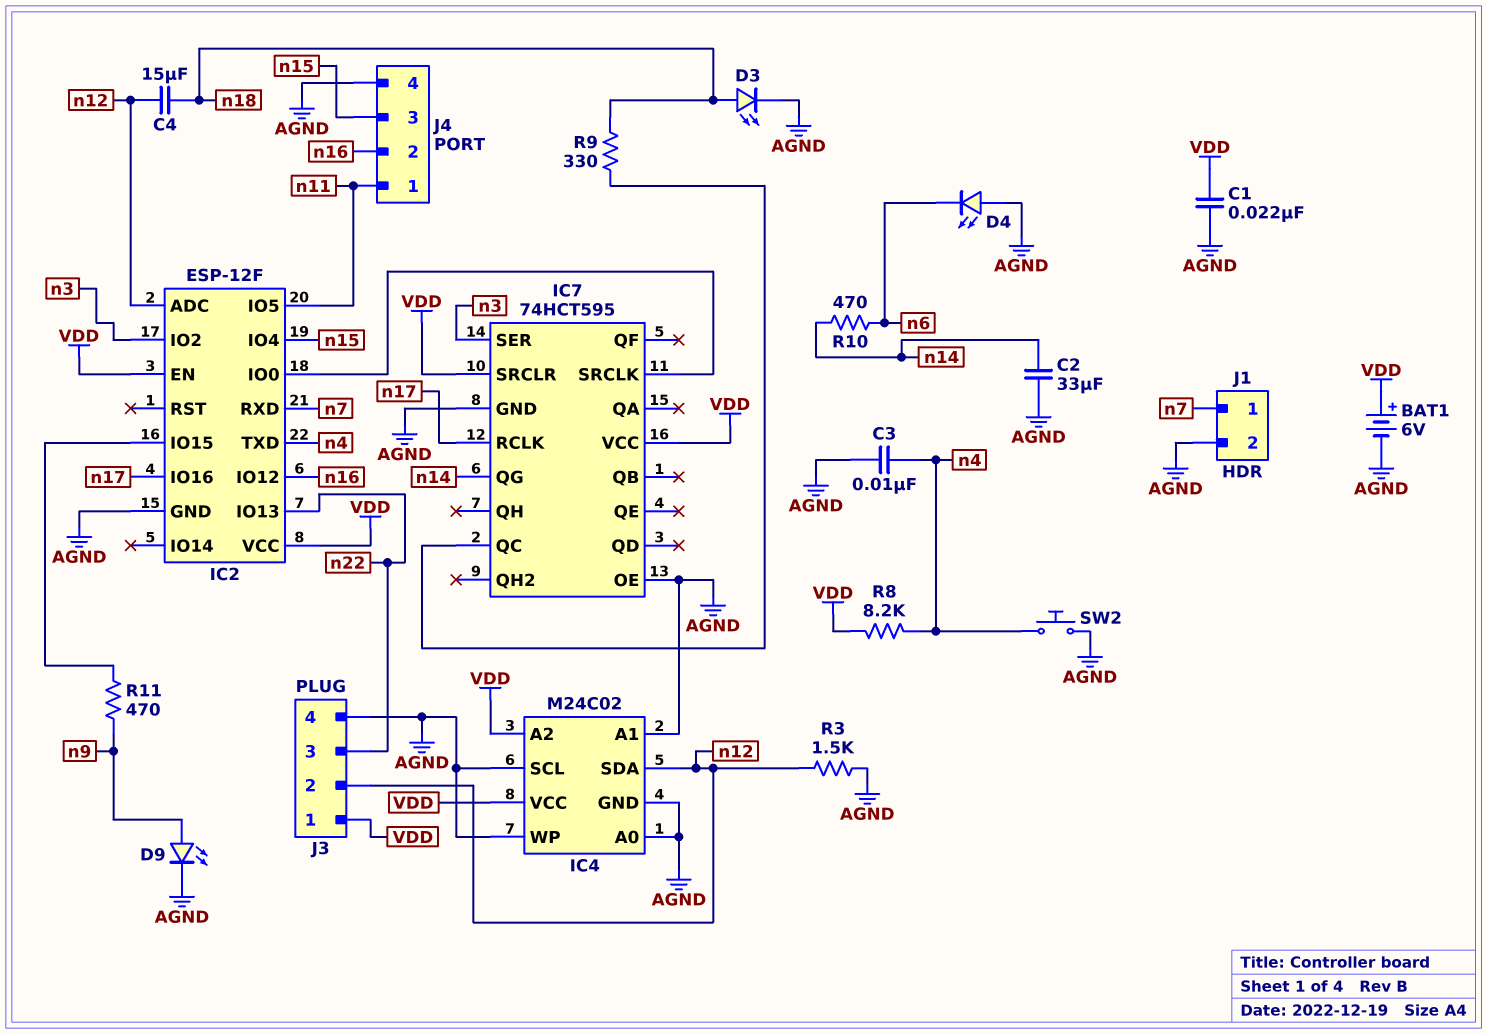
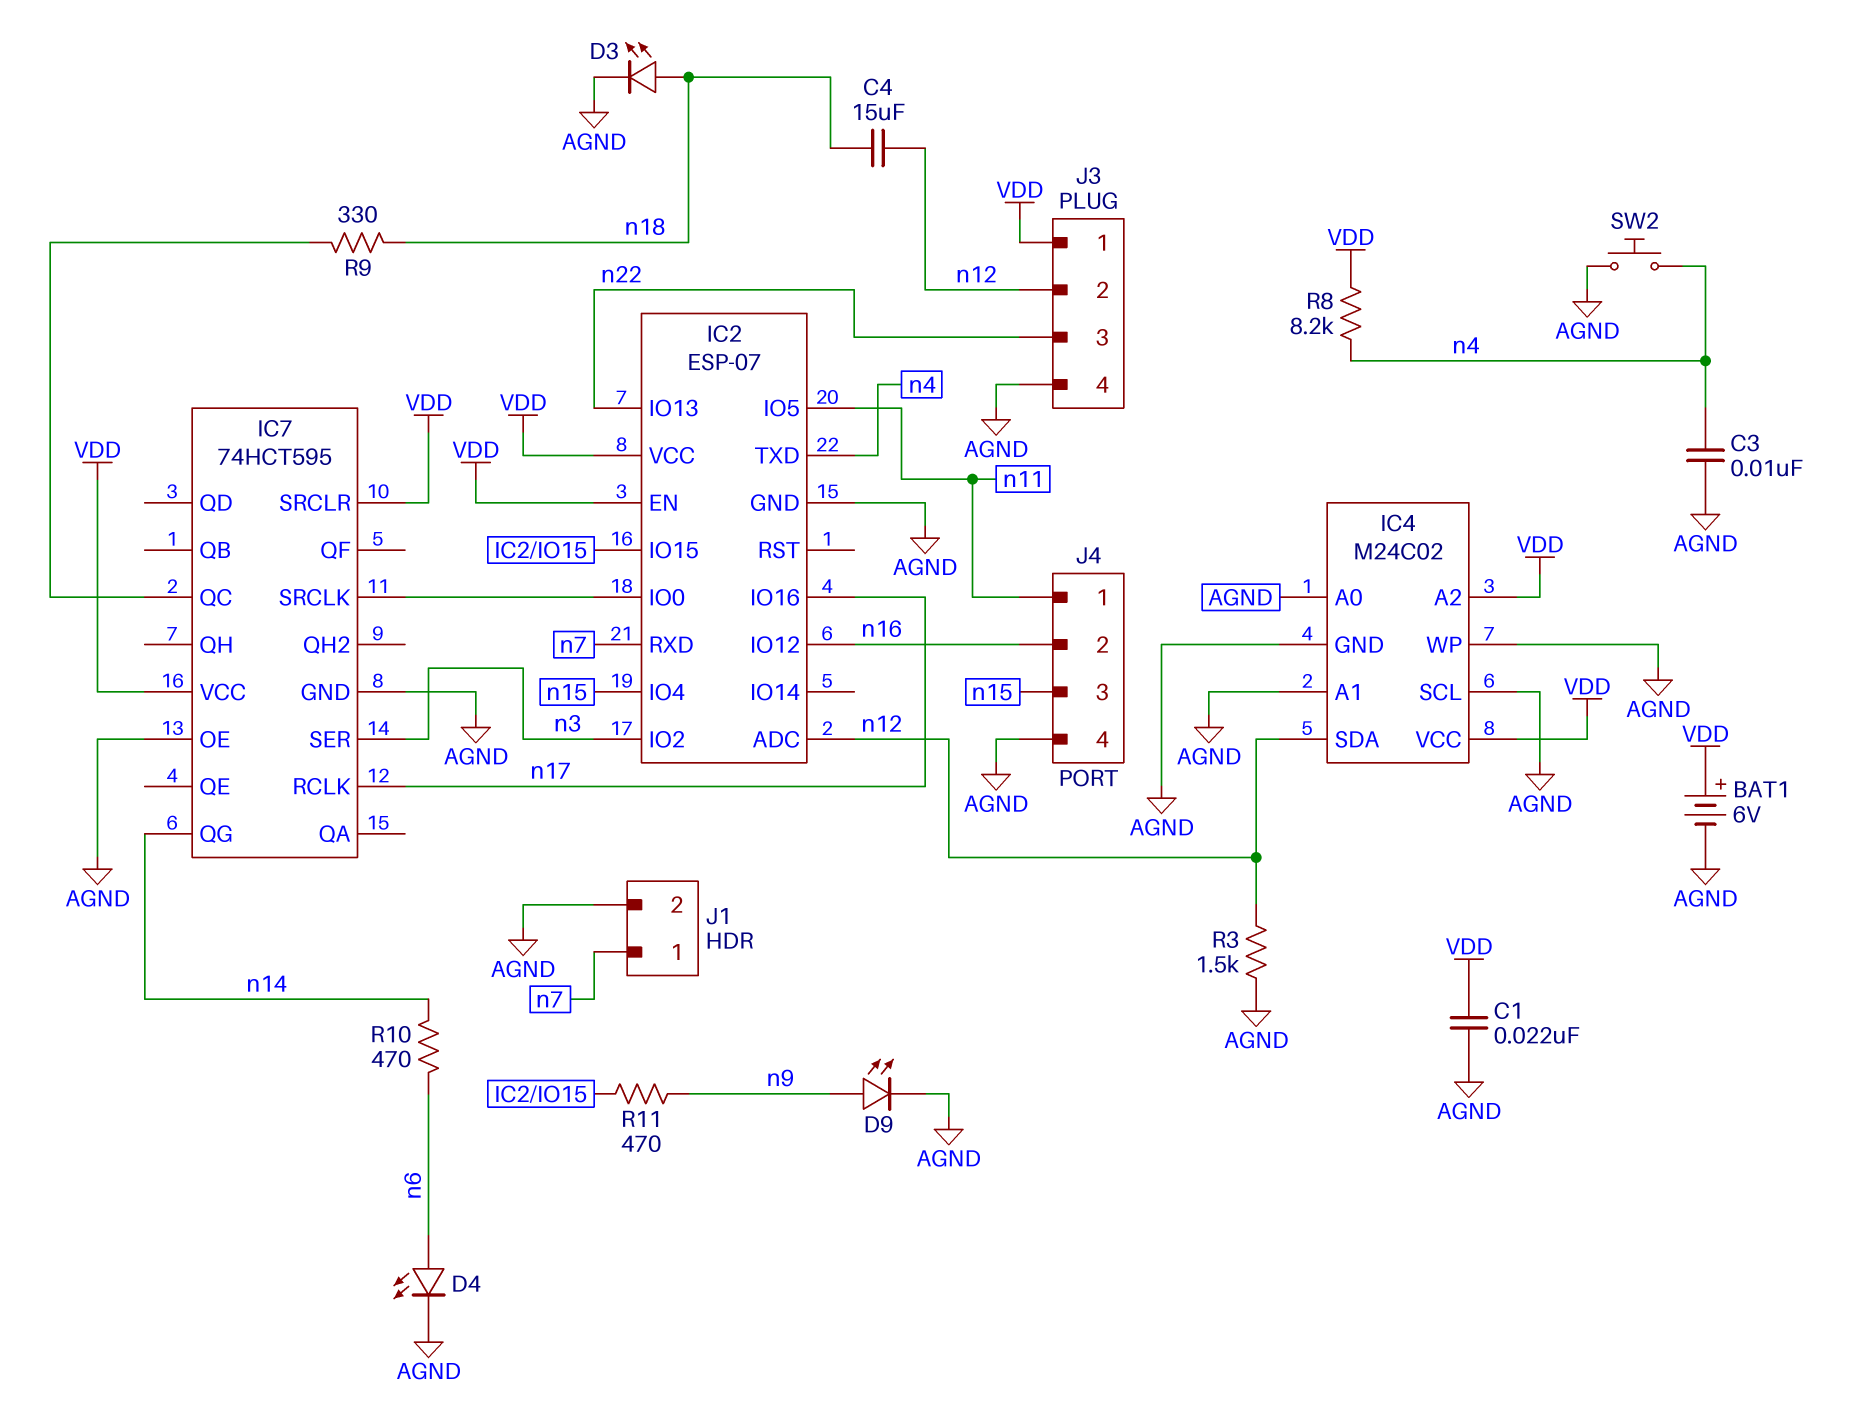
C2: 33uF (AGND, n14) -> none
D4: LED (A AGND, K n6) -> LED (A n6, K AGND)
IC2: ESP-12F -> ESP-07

